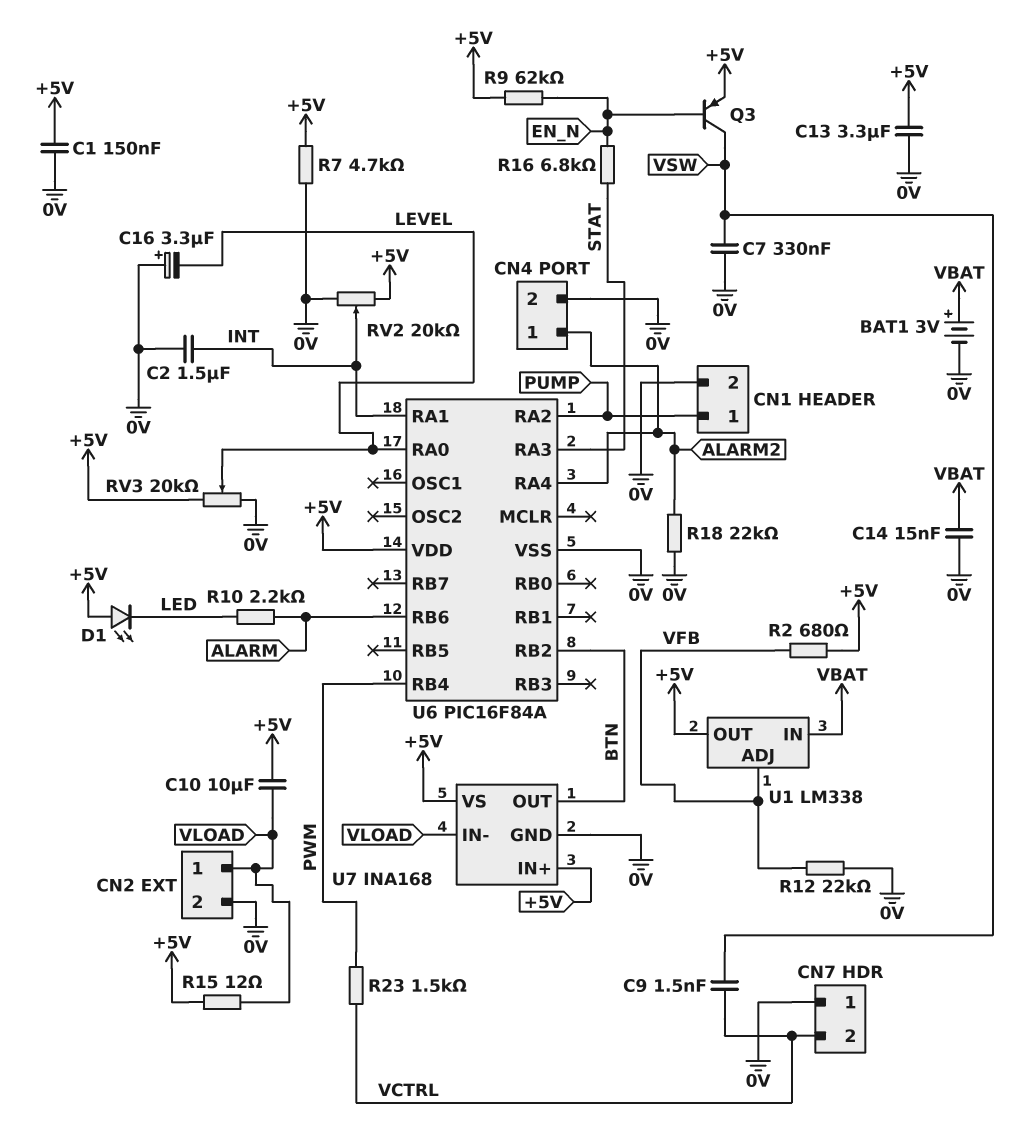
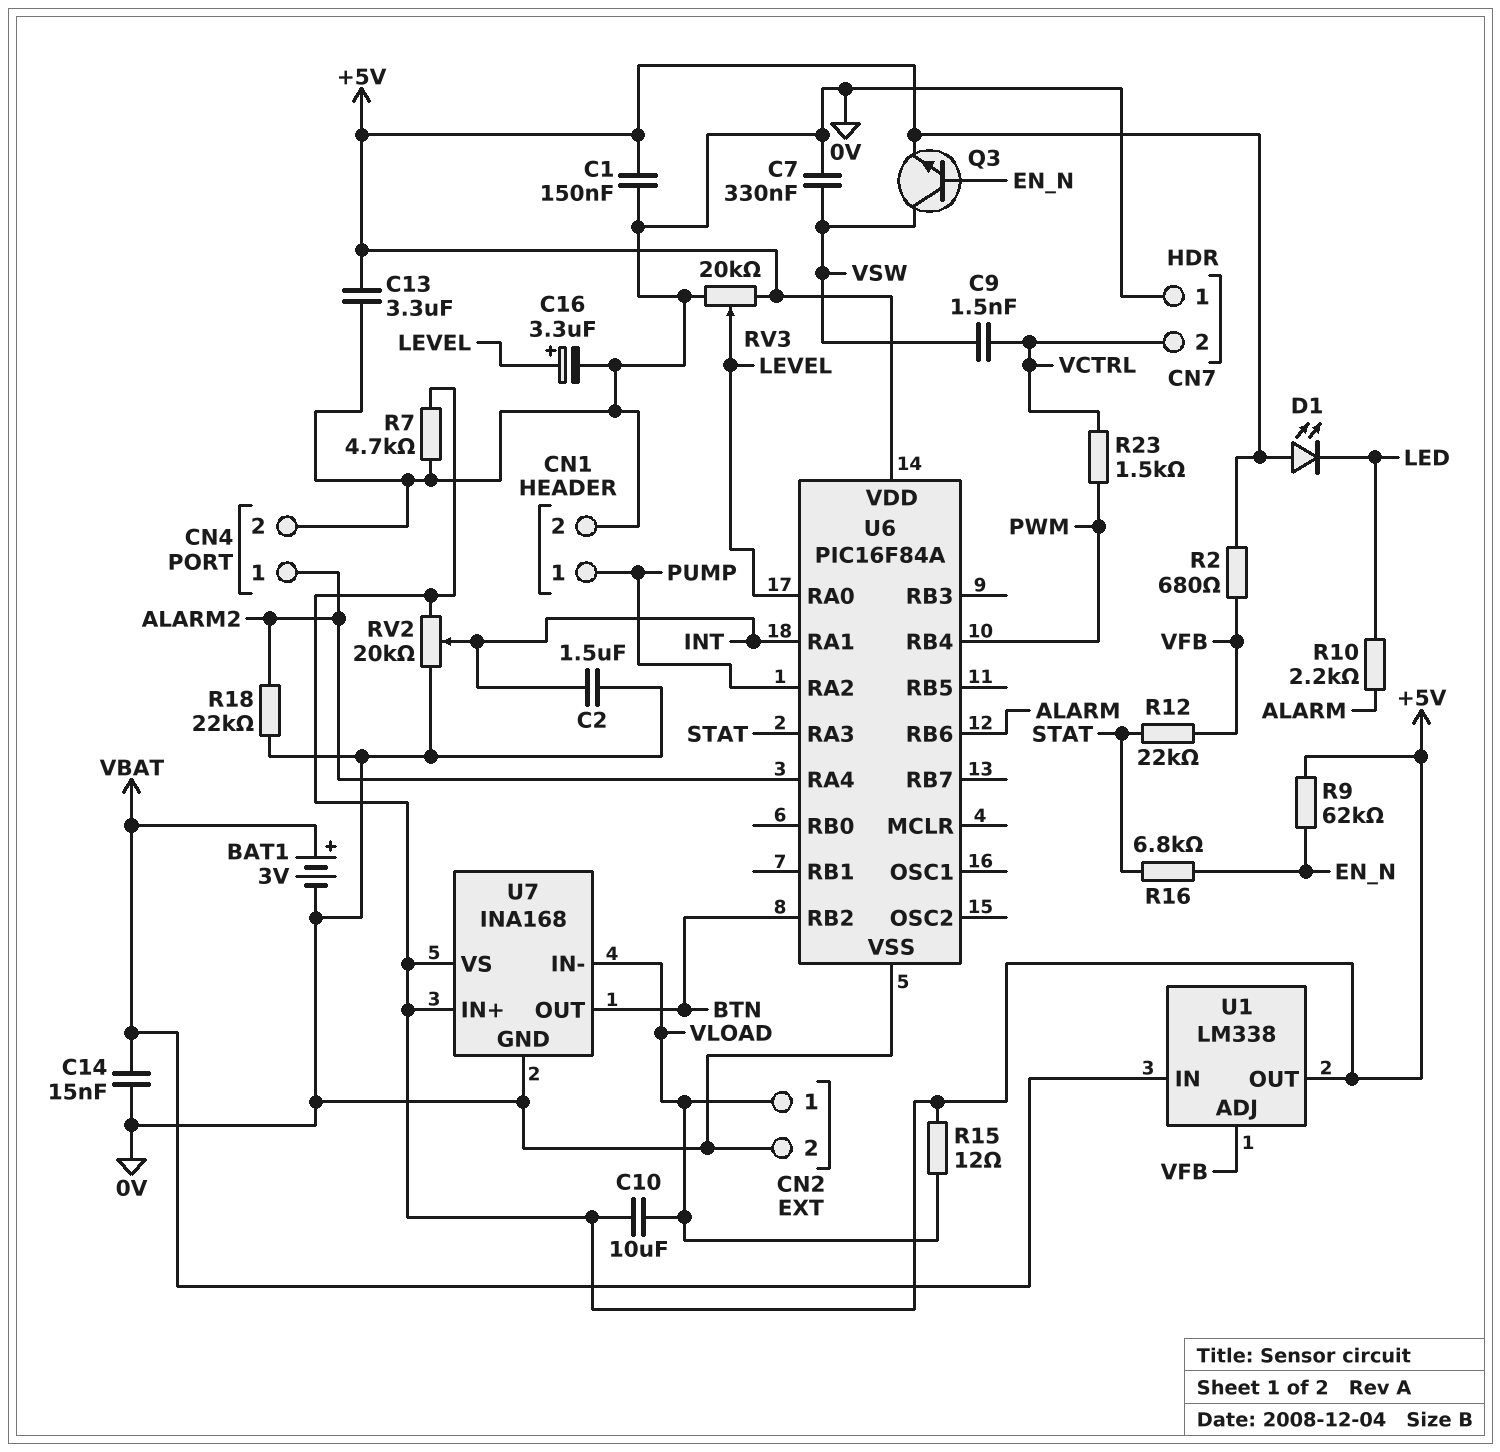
C16: 3.3uF (plus 0V, minus LEVEL) -> 3.3uF (plus LEVEL, minus 0V)
Q3: PNP (B EN_N, C VSW, E +5V) -> NPN (B EN_N, C VSW, E +5V)
R12: 22k (0V, VFB) -> 22k (STAT, VFB)

